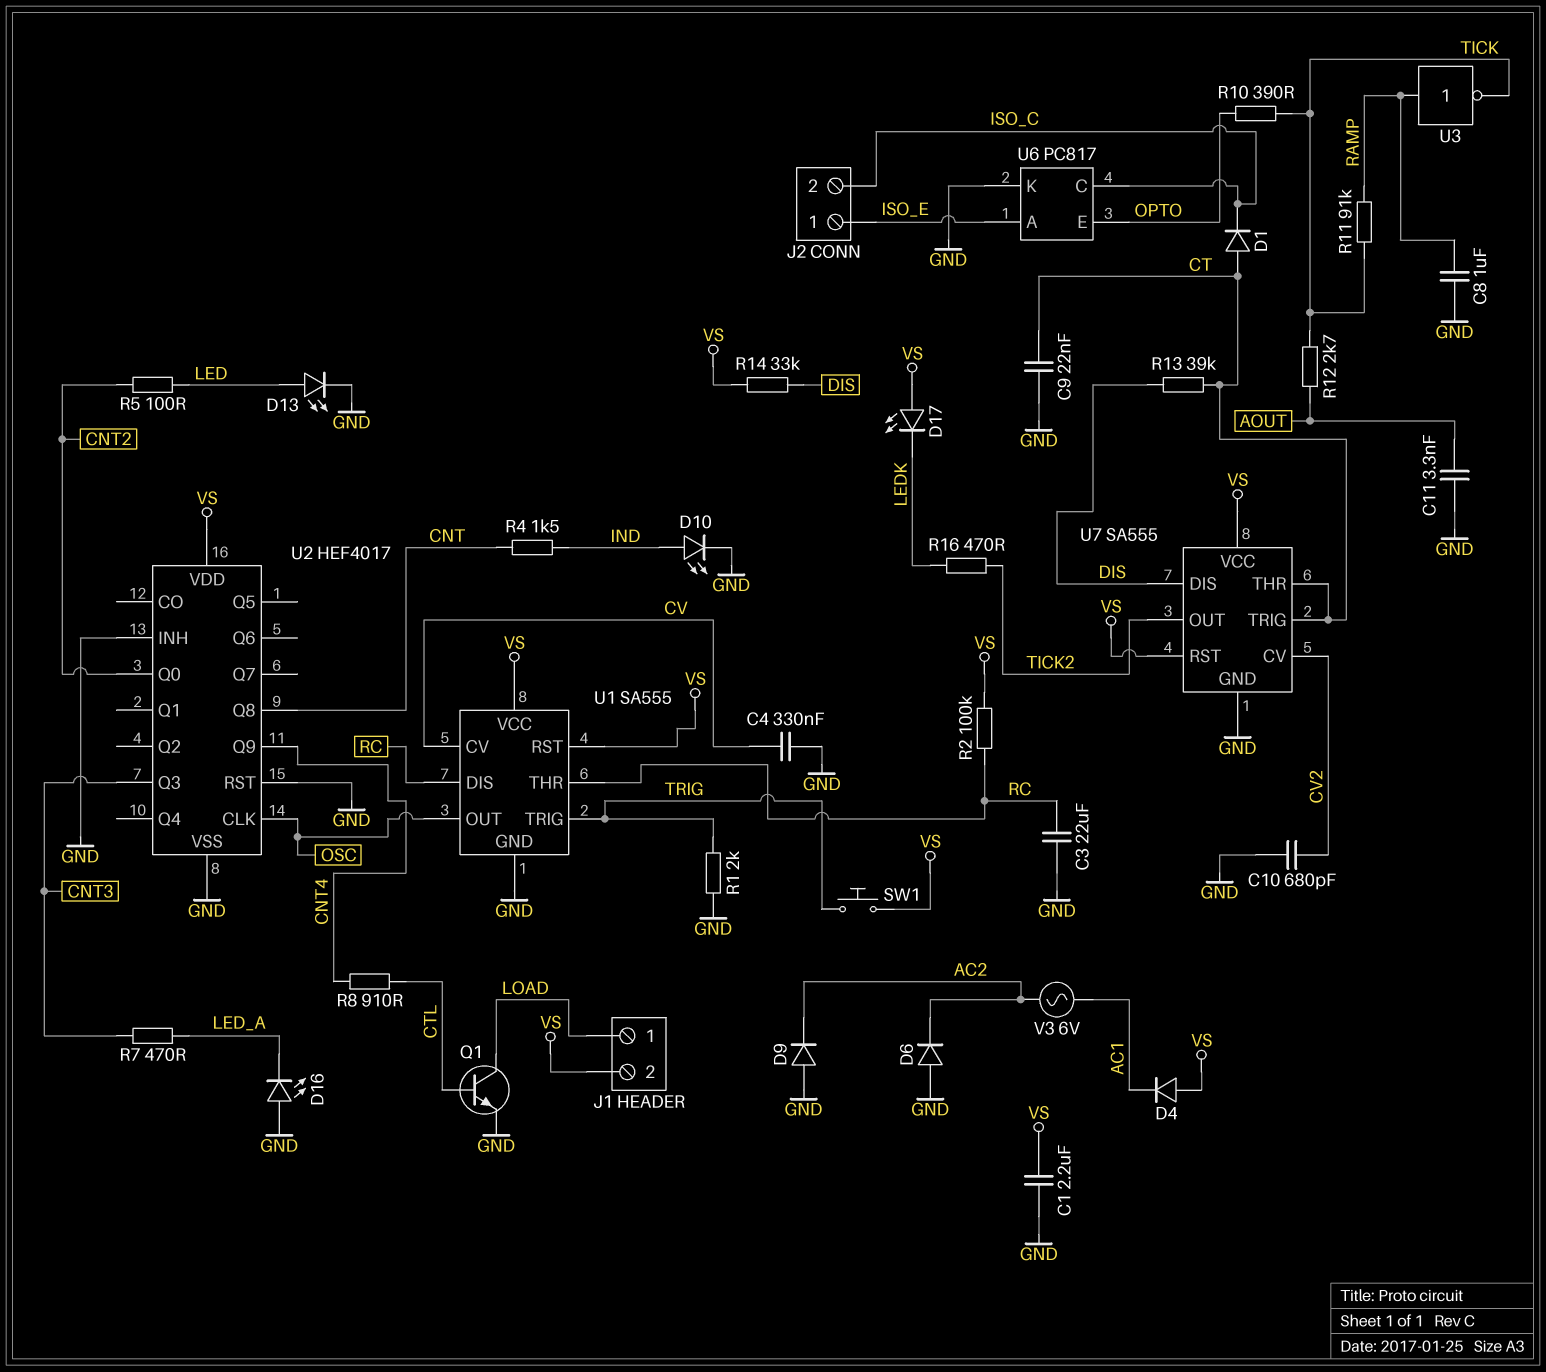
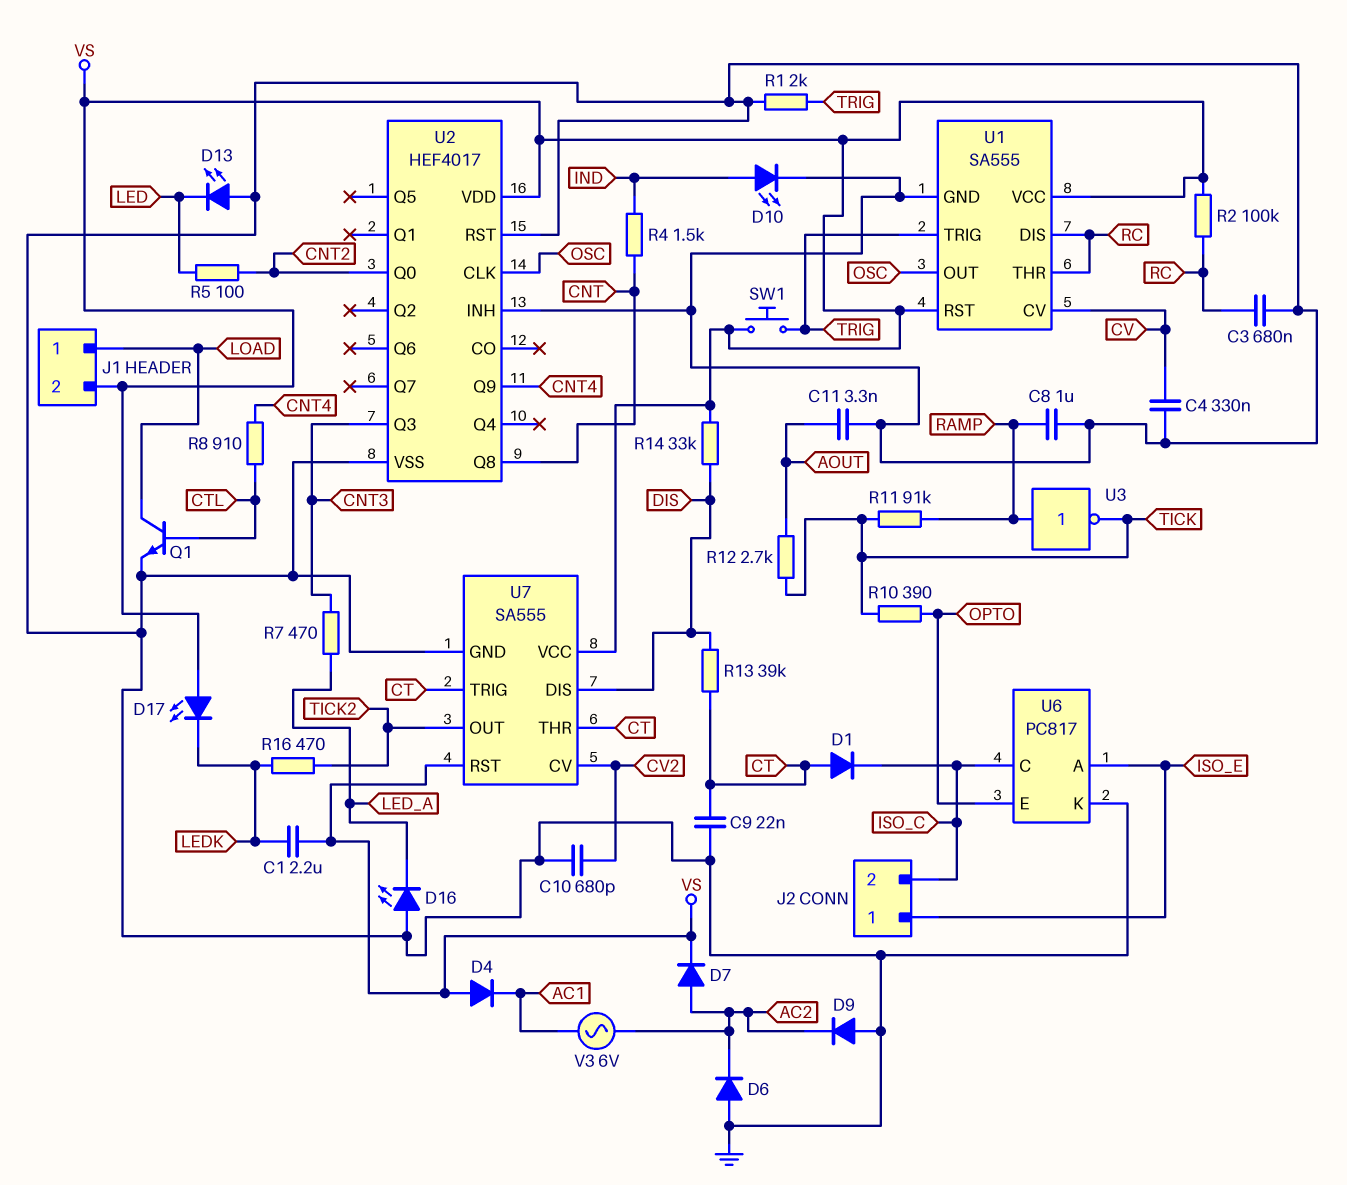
C1: 2.2uF (GND, VS) -> 2.2uF (LEDK, VS)
C3: 22uF (GND, RC) -> 680nF (GND, RC)
D7: none -> diode (A AC2, K VS)
D13: LED (A LED, K GND) -> LED (A GND, K LED)

